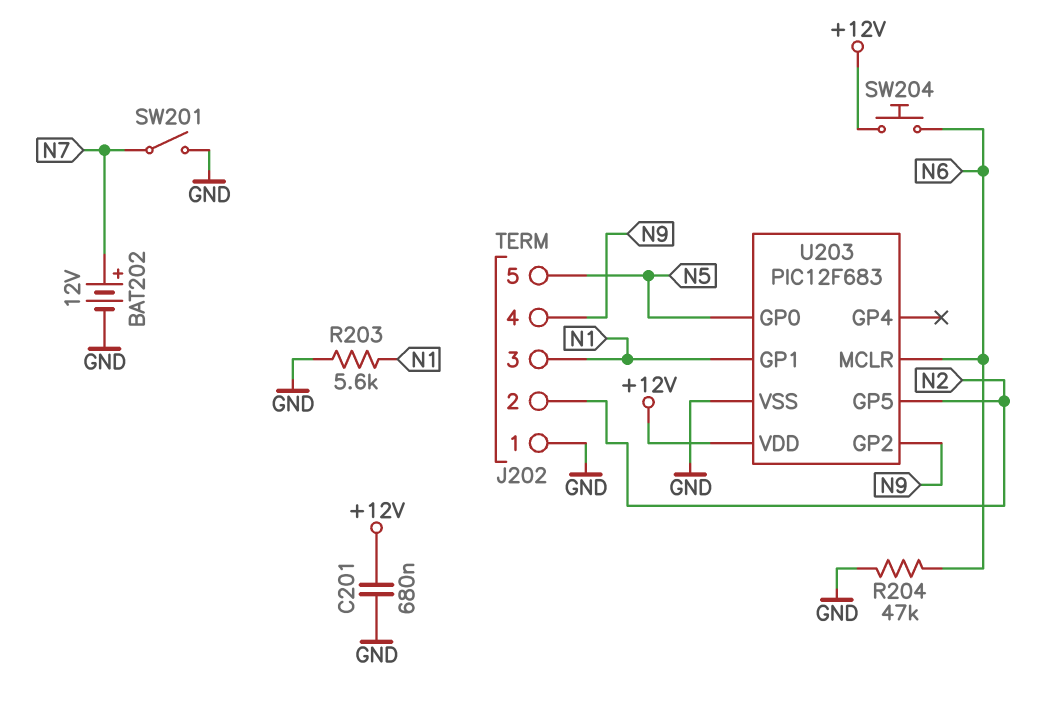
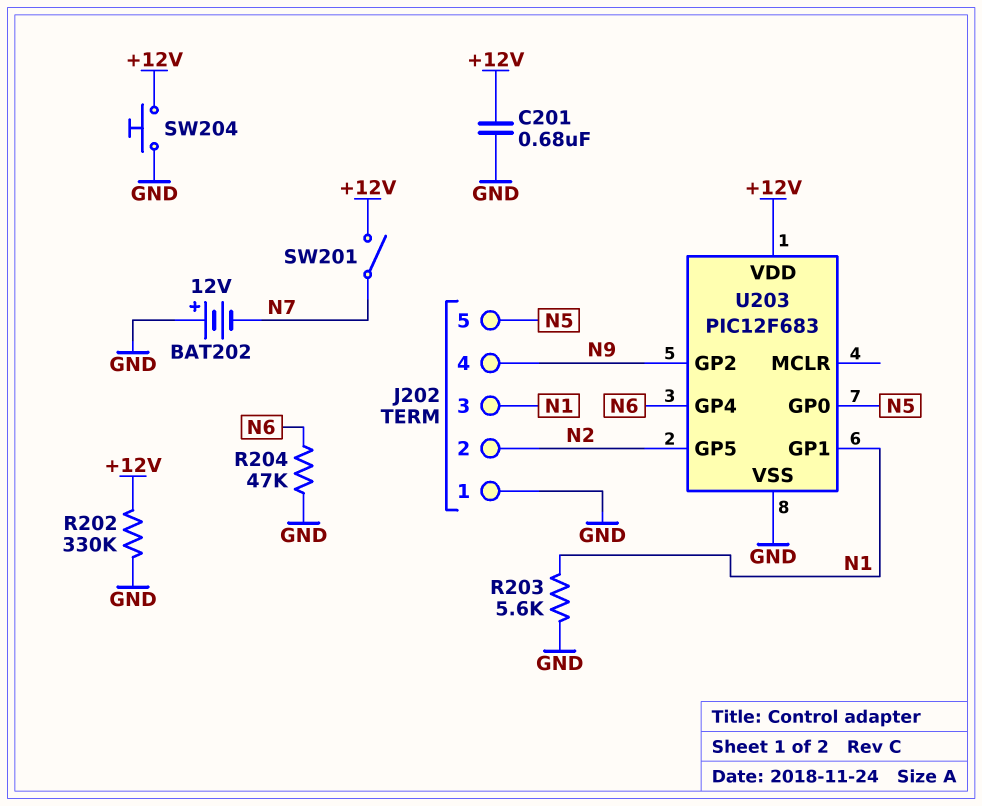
BAT202: 12V (plus N7, minus GND) -> 12V (plus GND, minus N7)
R202: none -> 330k (+12V, GND)
SW201: switch (GND, N7) -> switch (+12V, N7)
SW204: button (+12V, N6) -> button (+12V, GND)
U203 pin GP4: none -> N6
U203 pin MCLR: N6 -> none

